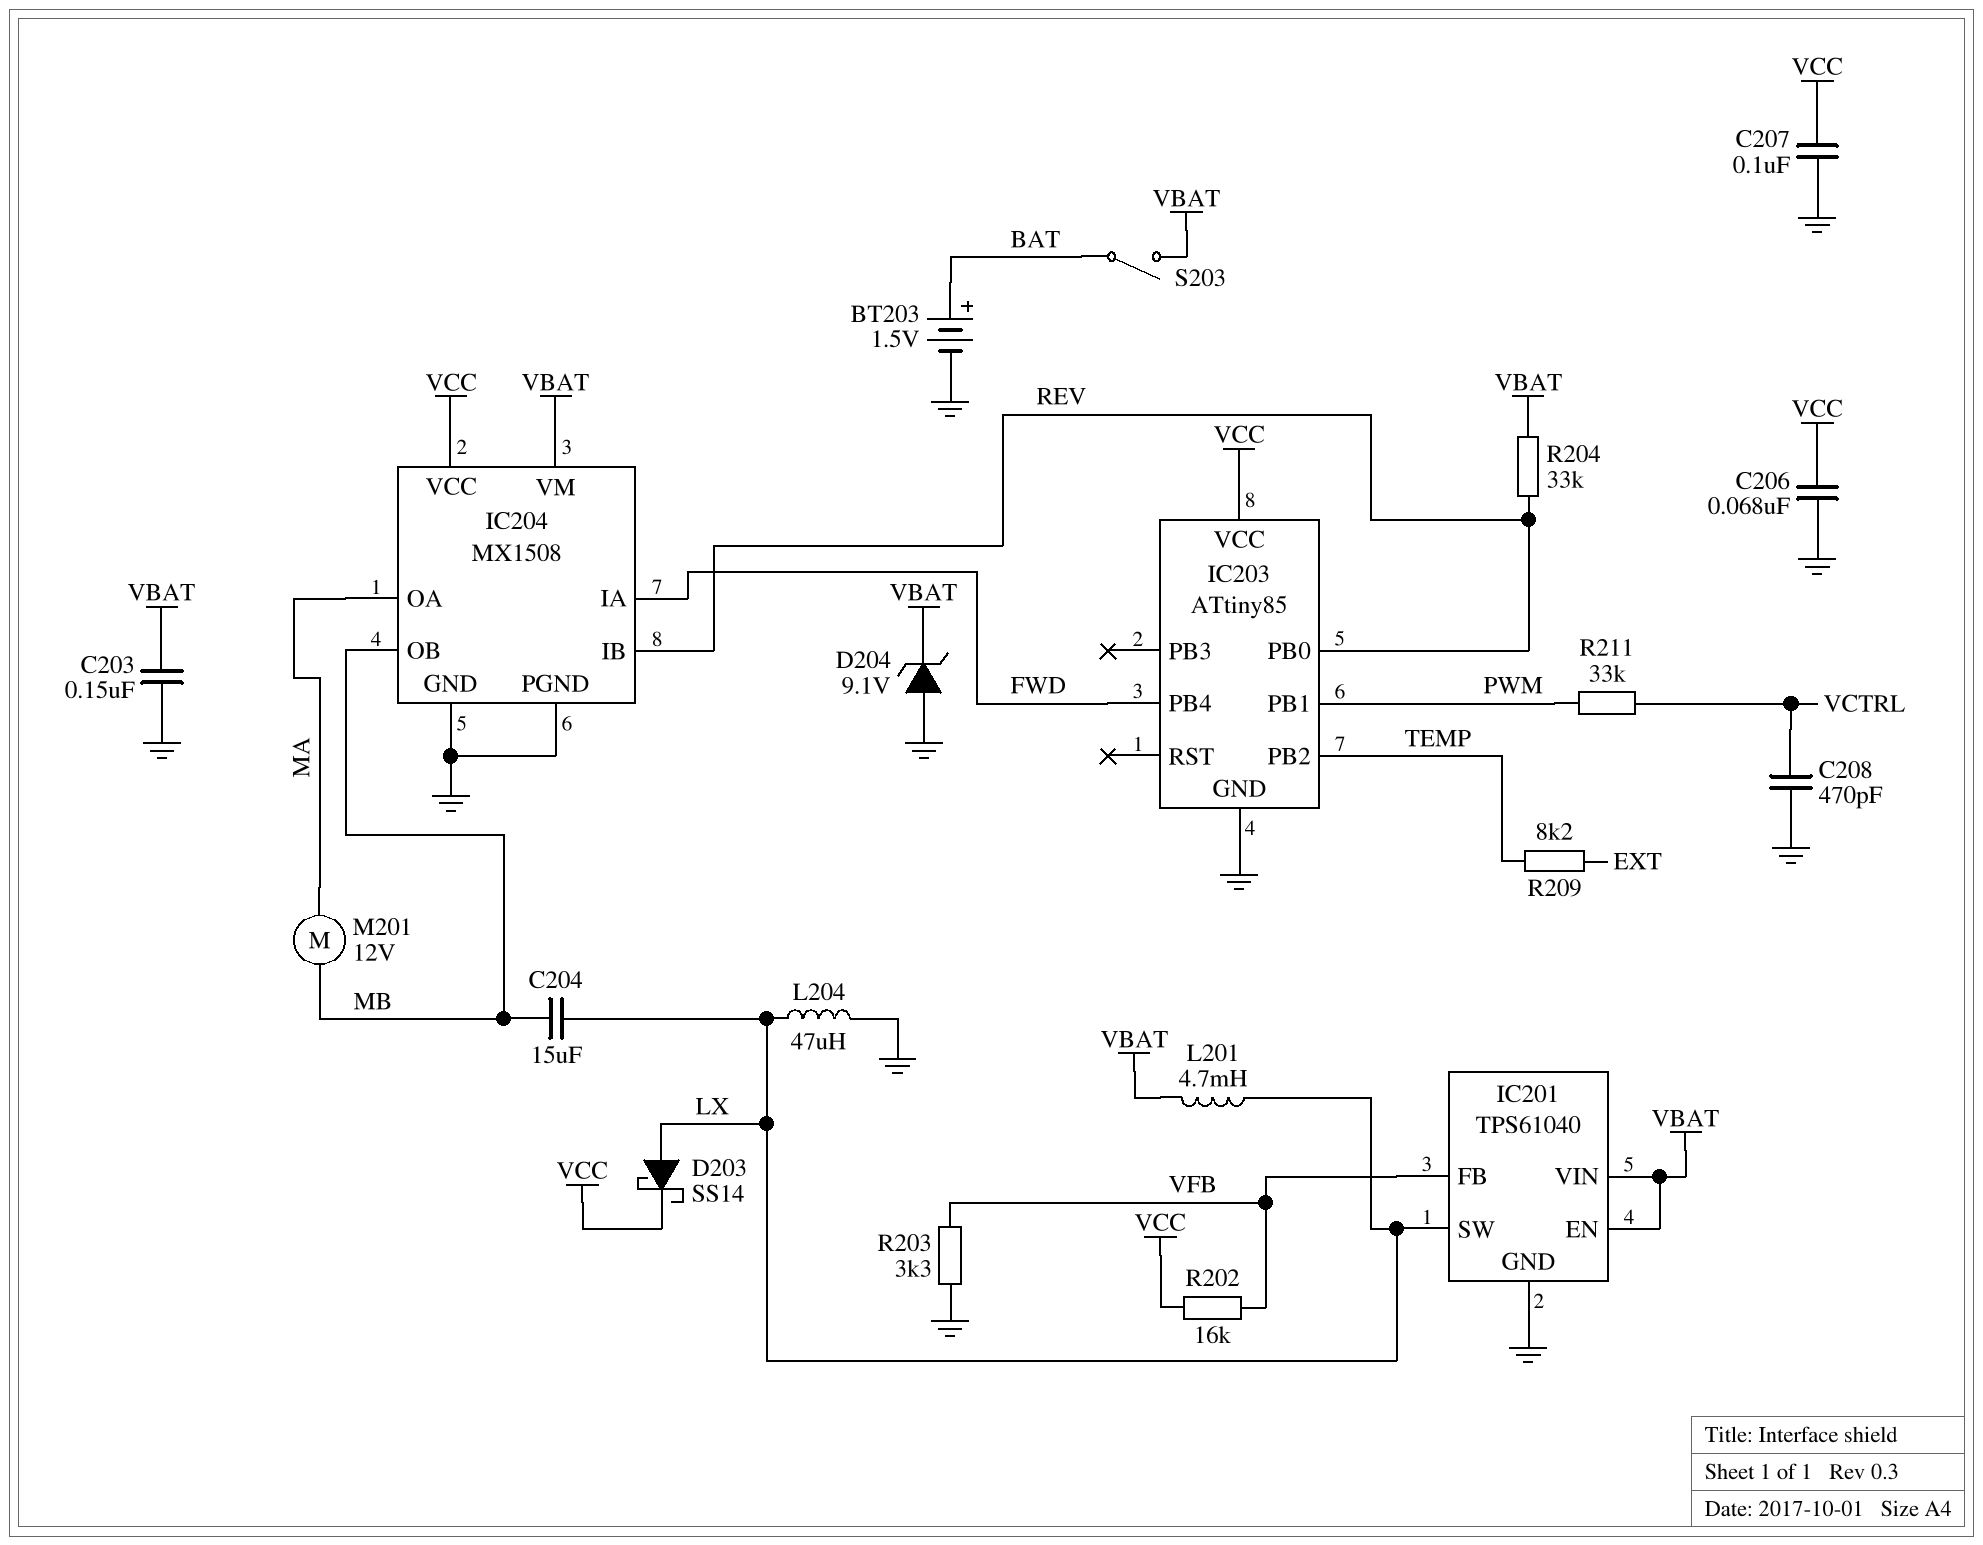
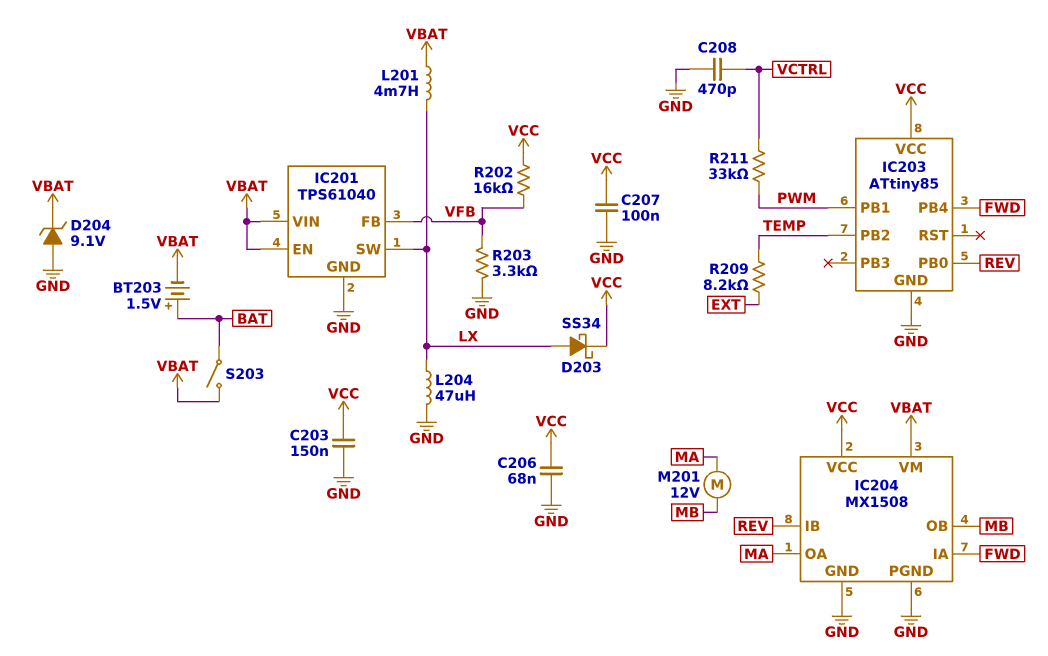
BT203: 1.5V (plus BAT, minus GND) -> 1.5V (plus BAT, minus VBAT)
C203: 150nF (GND, VBAT) -> 150nF (GND, VCC)
C204: 15uF (LX, MB) -> none
D203: schottky SS14 (A LX, K VCC) -> schottky SS34 (A LX, K VCC)
R204: 33k (REV, VBAT) -> none

